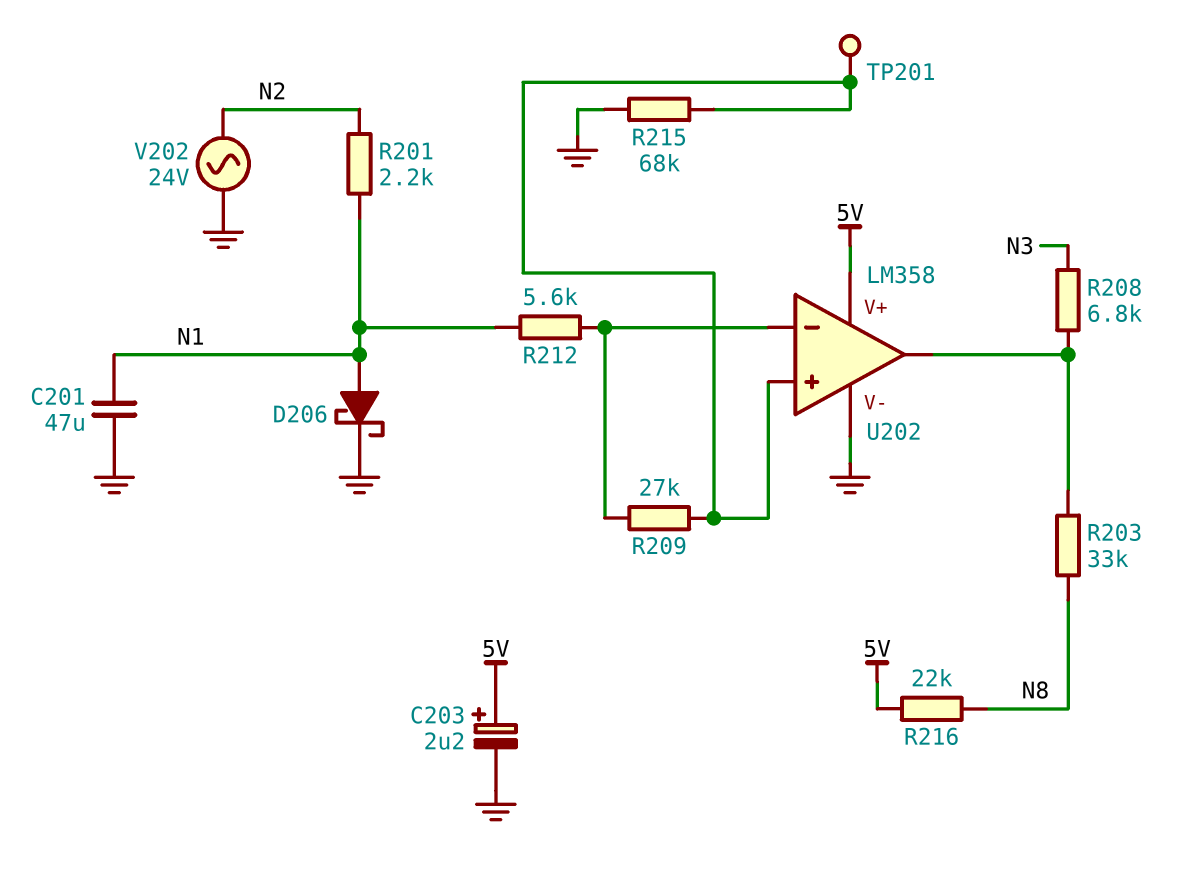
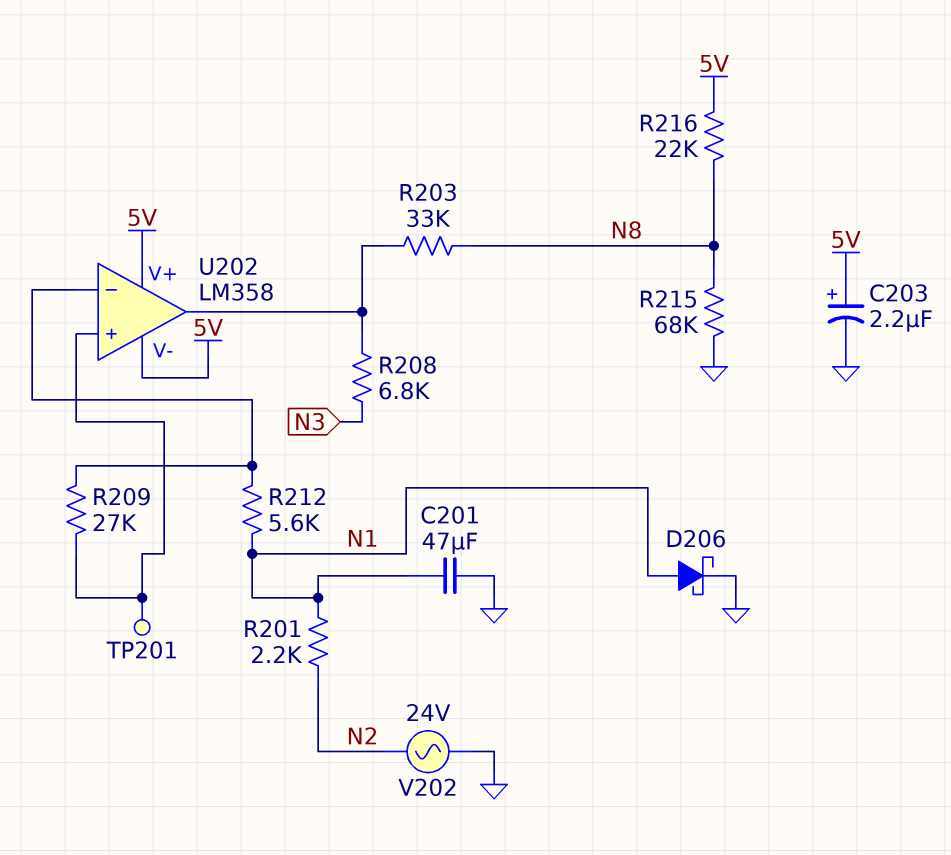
R215: 68k (GND, U202/in+) -> 68k (GND, N8)
U202 pin V-: GND -> 5V

